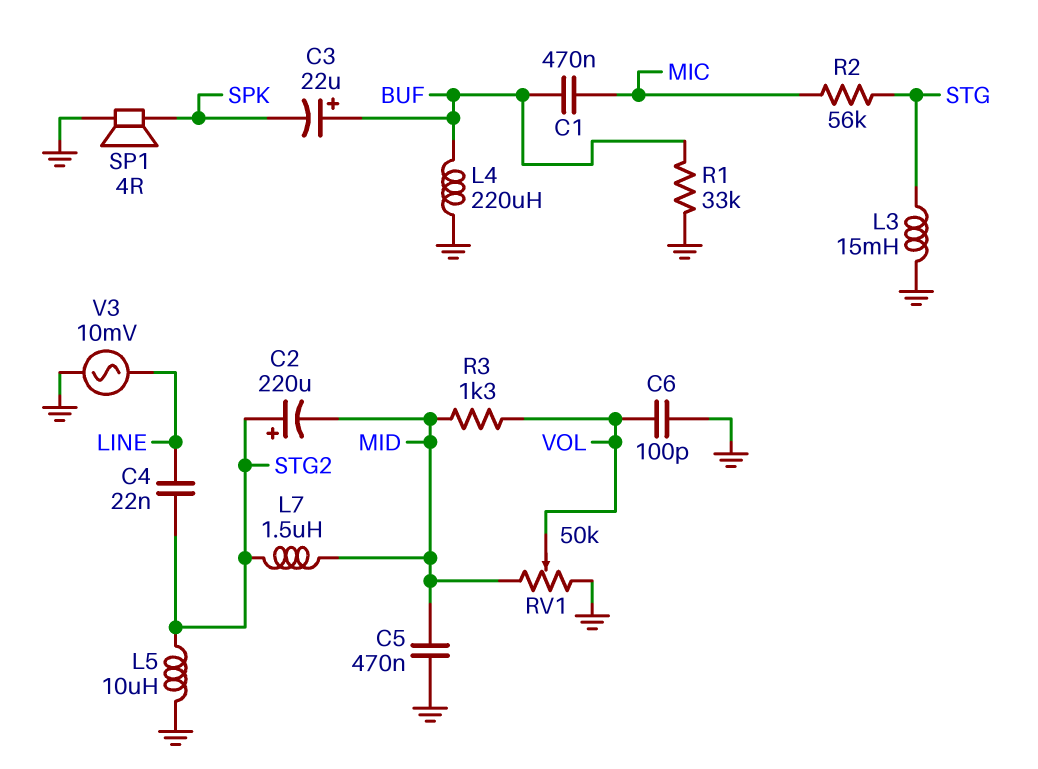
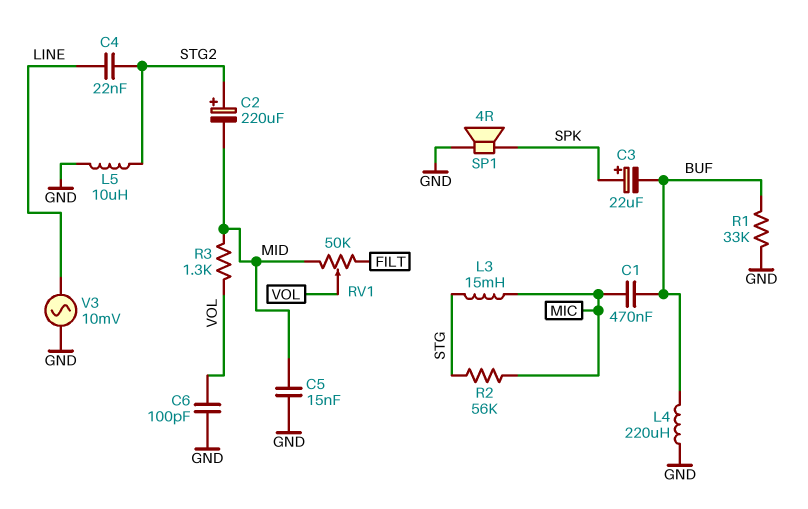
C3: 22uF (plus BUF, minus SPK) -> 22uF (plus SPK, minus BUF)
C5: 470nF (GND, MID) -> 15nF (GND, MID)
L3: 15mH (GND, STG) -> 15mH (MIC, STG)
L7: 1.5uH (MID, STG2) -> none
RV1: 50k (GND, MID, wiper VOL) -> 50k (FILT, MID, wiper VOL)

